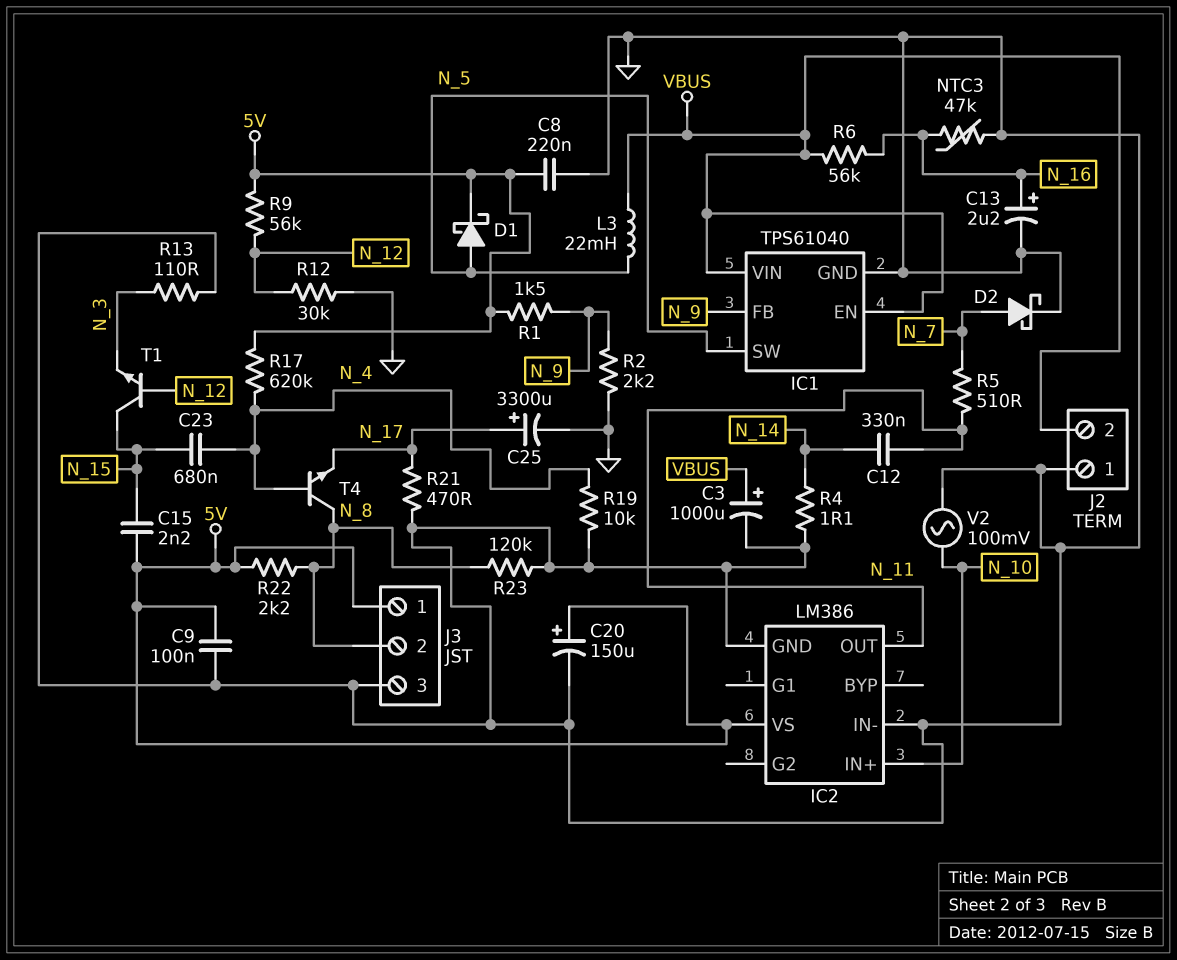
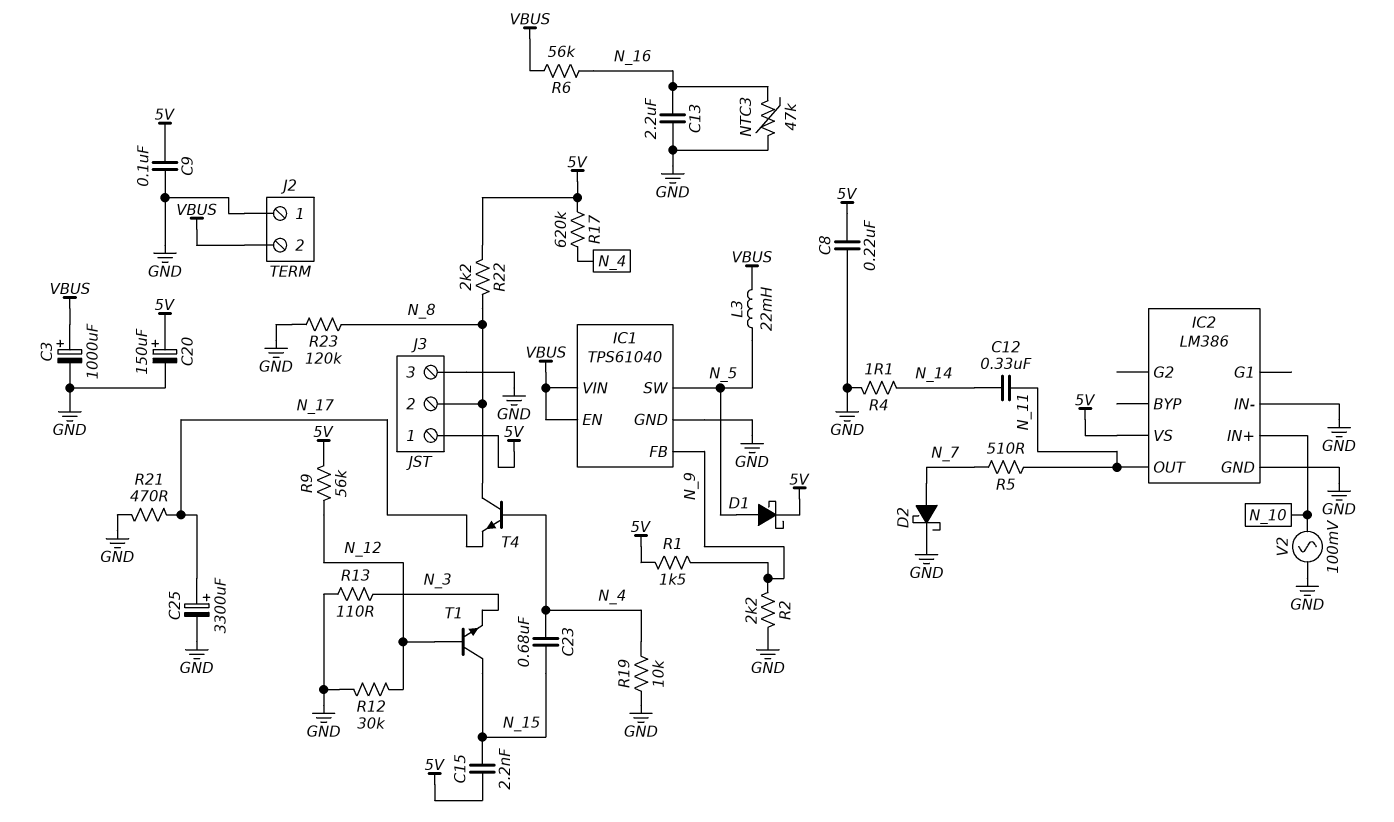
C13: 2.2uF (plus N_16, minus GND) -> 2.2uF (GND, N_16)

